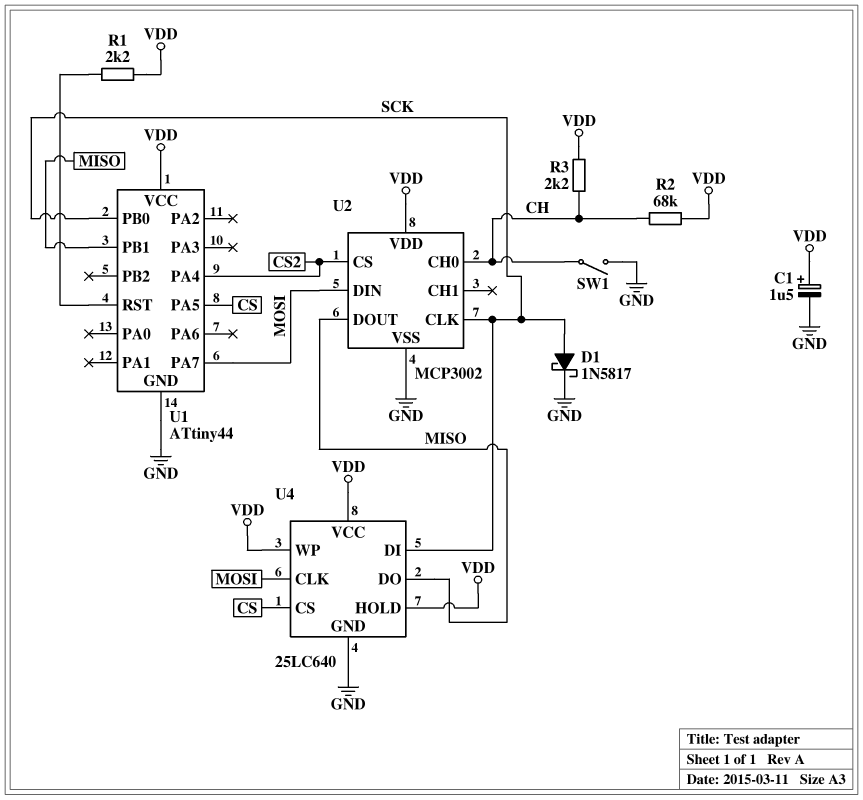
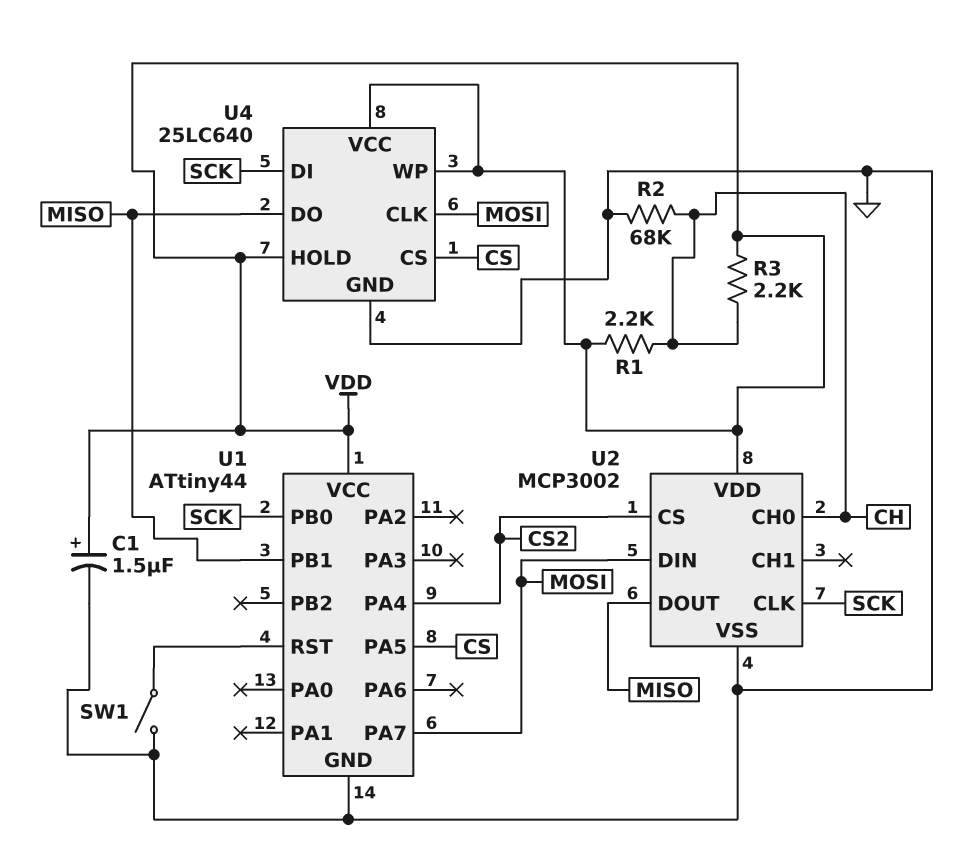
D1: schottky 1N5817 (A SCK, K GND) -> none
R1: 2.2k (U1/RST, VDD) -> 2.2k (CH, VDD)
R2: 68k (CH, VDD) -> 68k (CH, GND)
SW1: switch (CH, GND) -> switch (GND, U1/RST)

